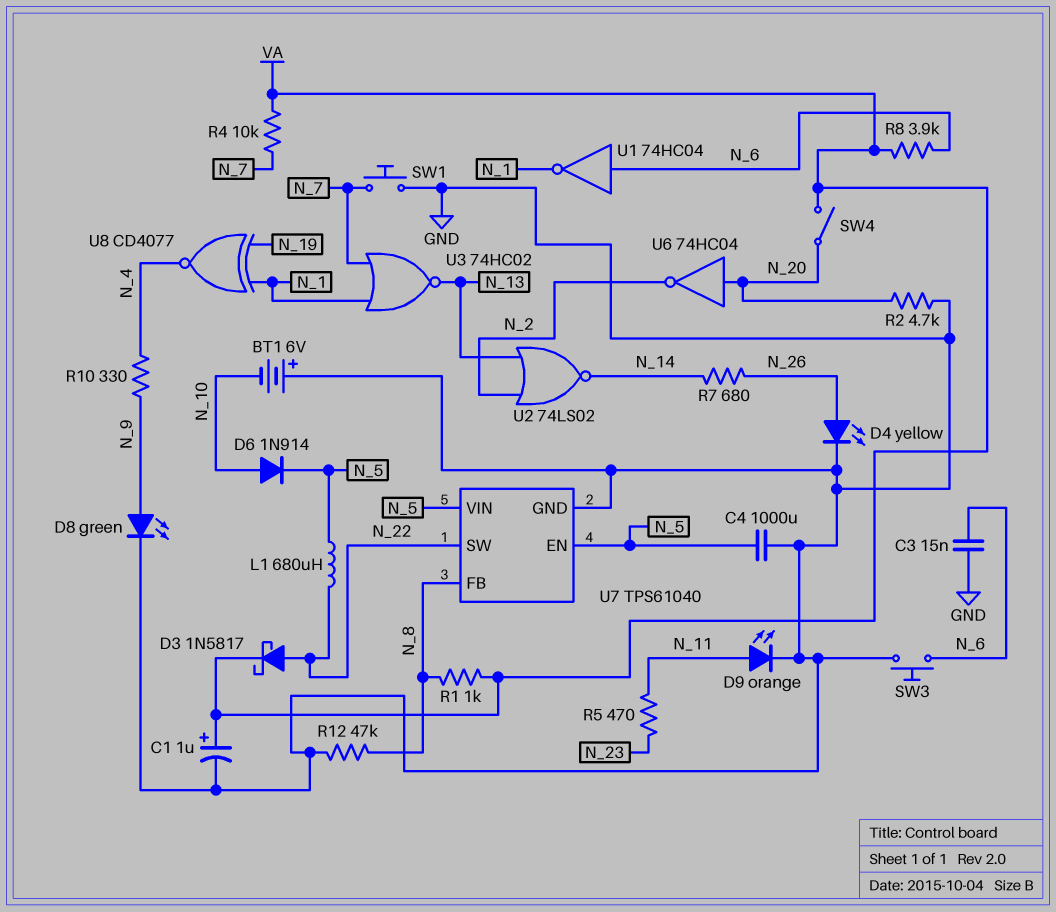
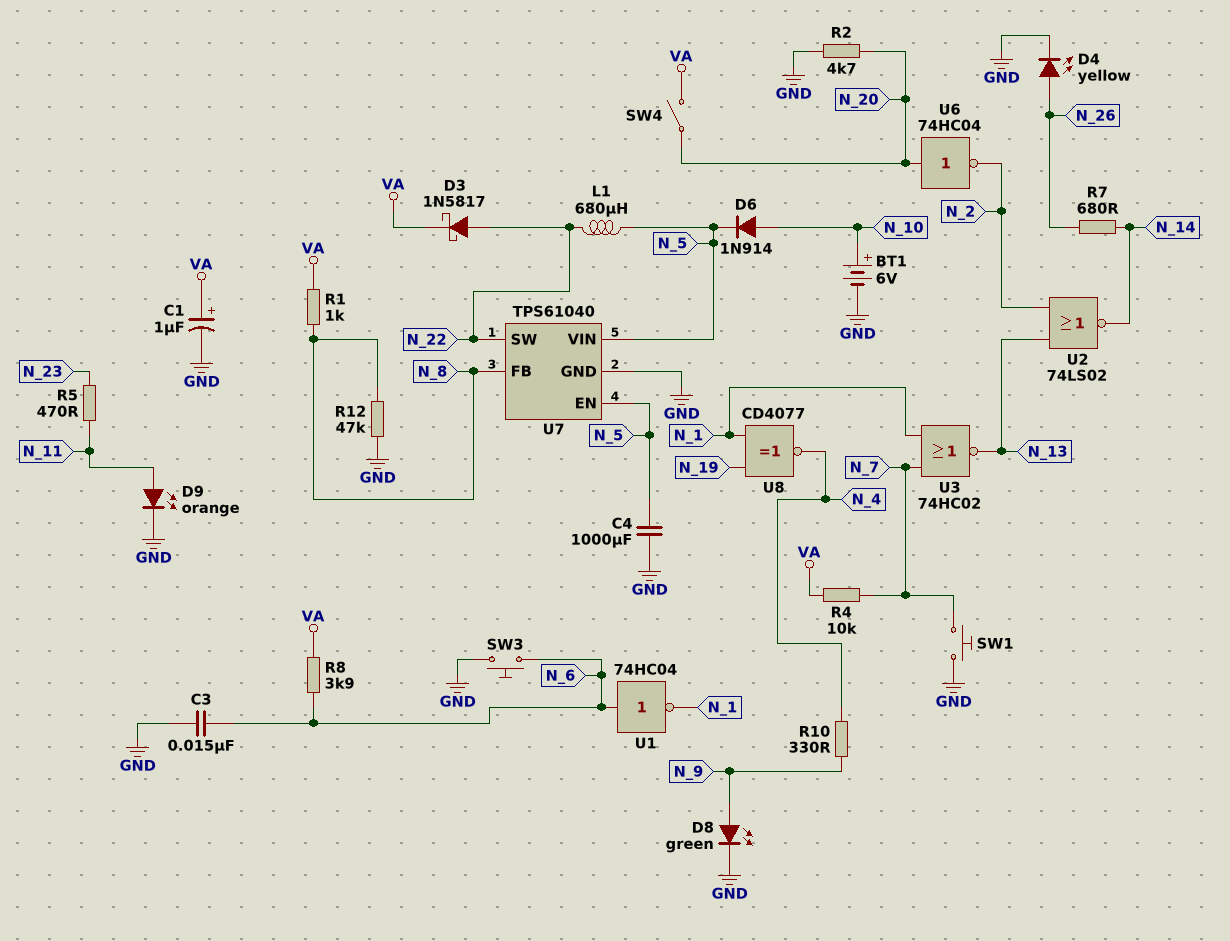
BT1: 6V (plus GND, minus N_10) -> 6V (plus N_10, minus GND)

